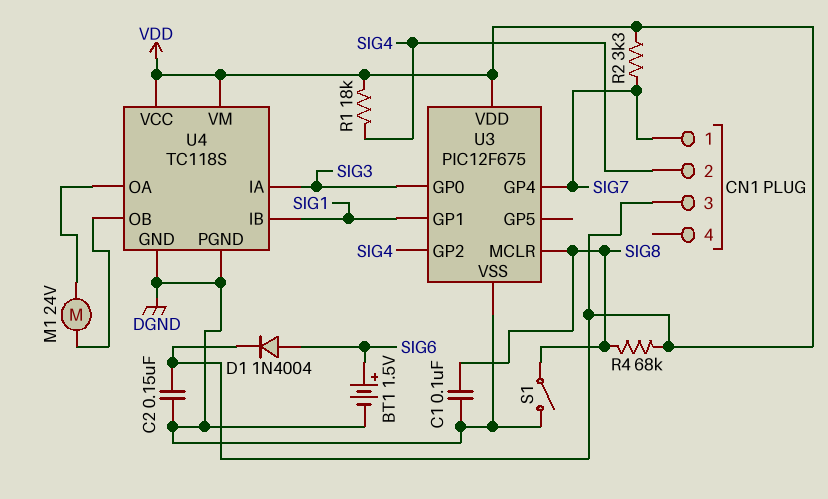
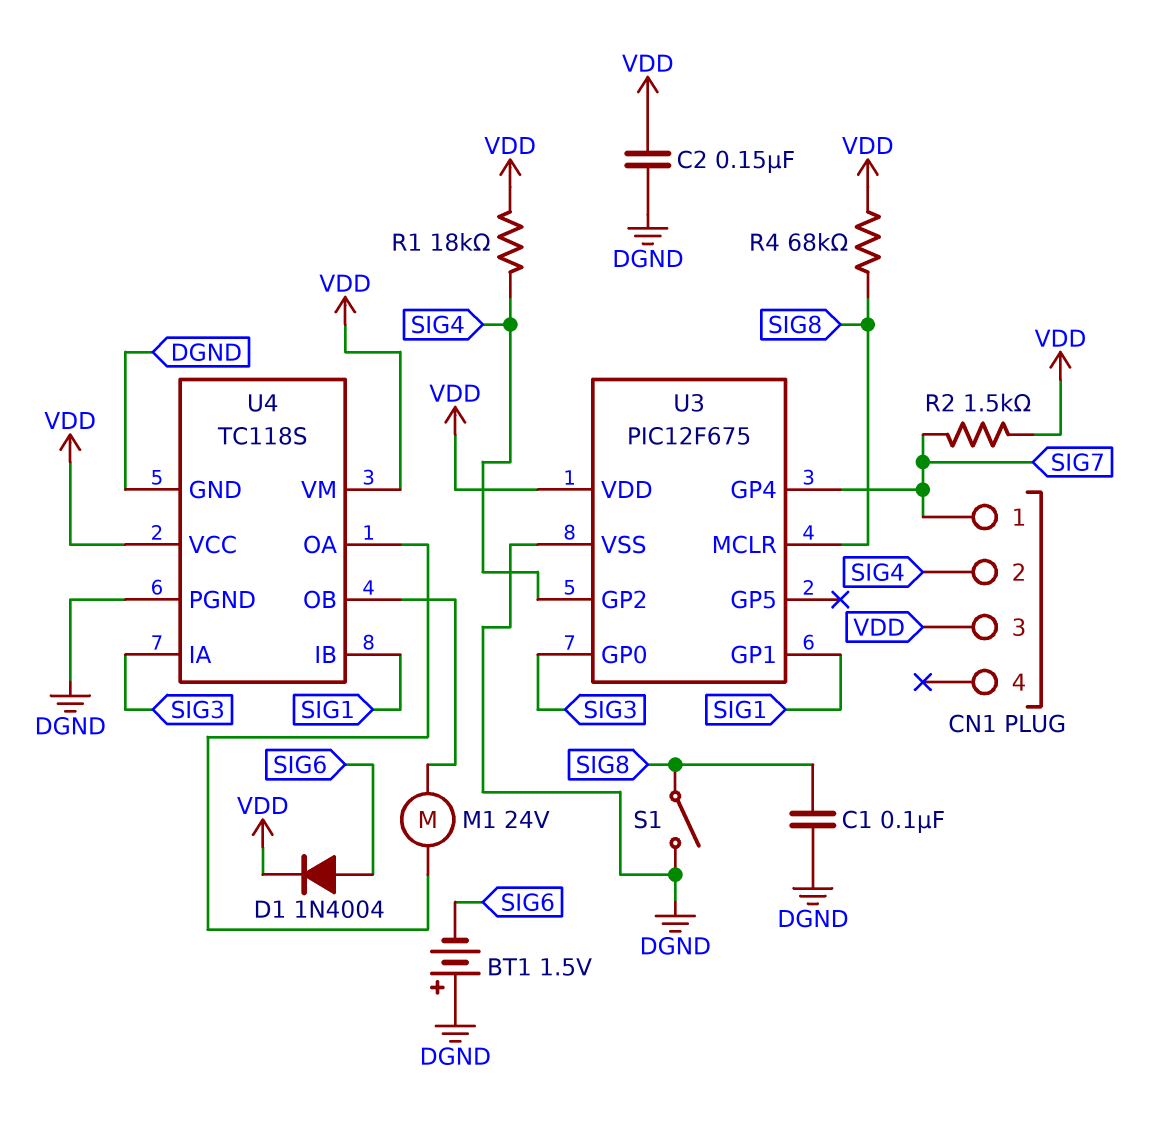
BT1: 1.5V (plus SIG6, minus DGND) -> 1.5V (plus DGND, minus SIG6)
R2: 3.3k (SIG7, VDD) -> 1.5k (SIG7, VDD)

